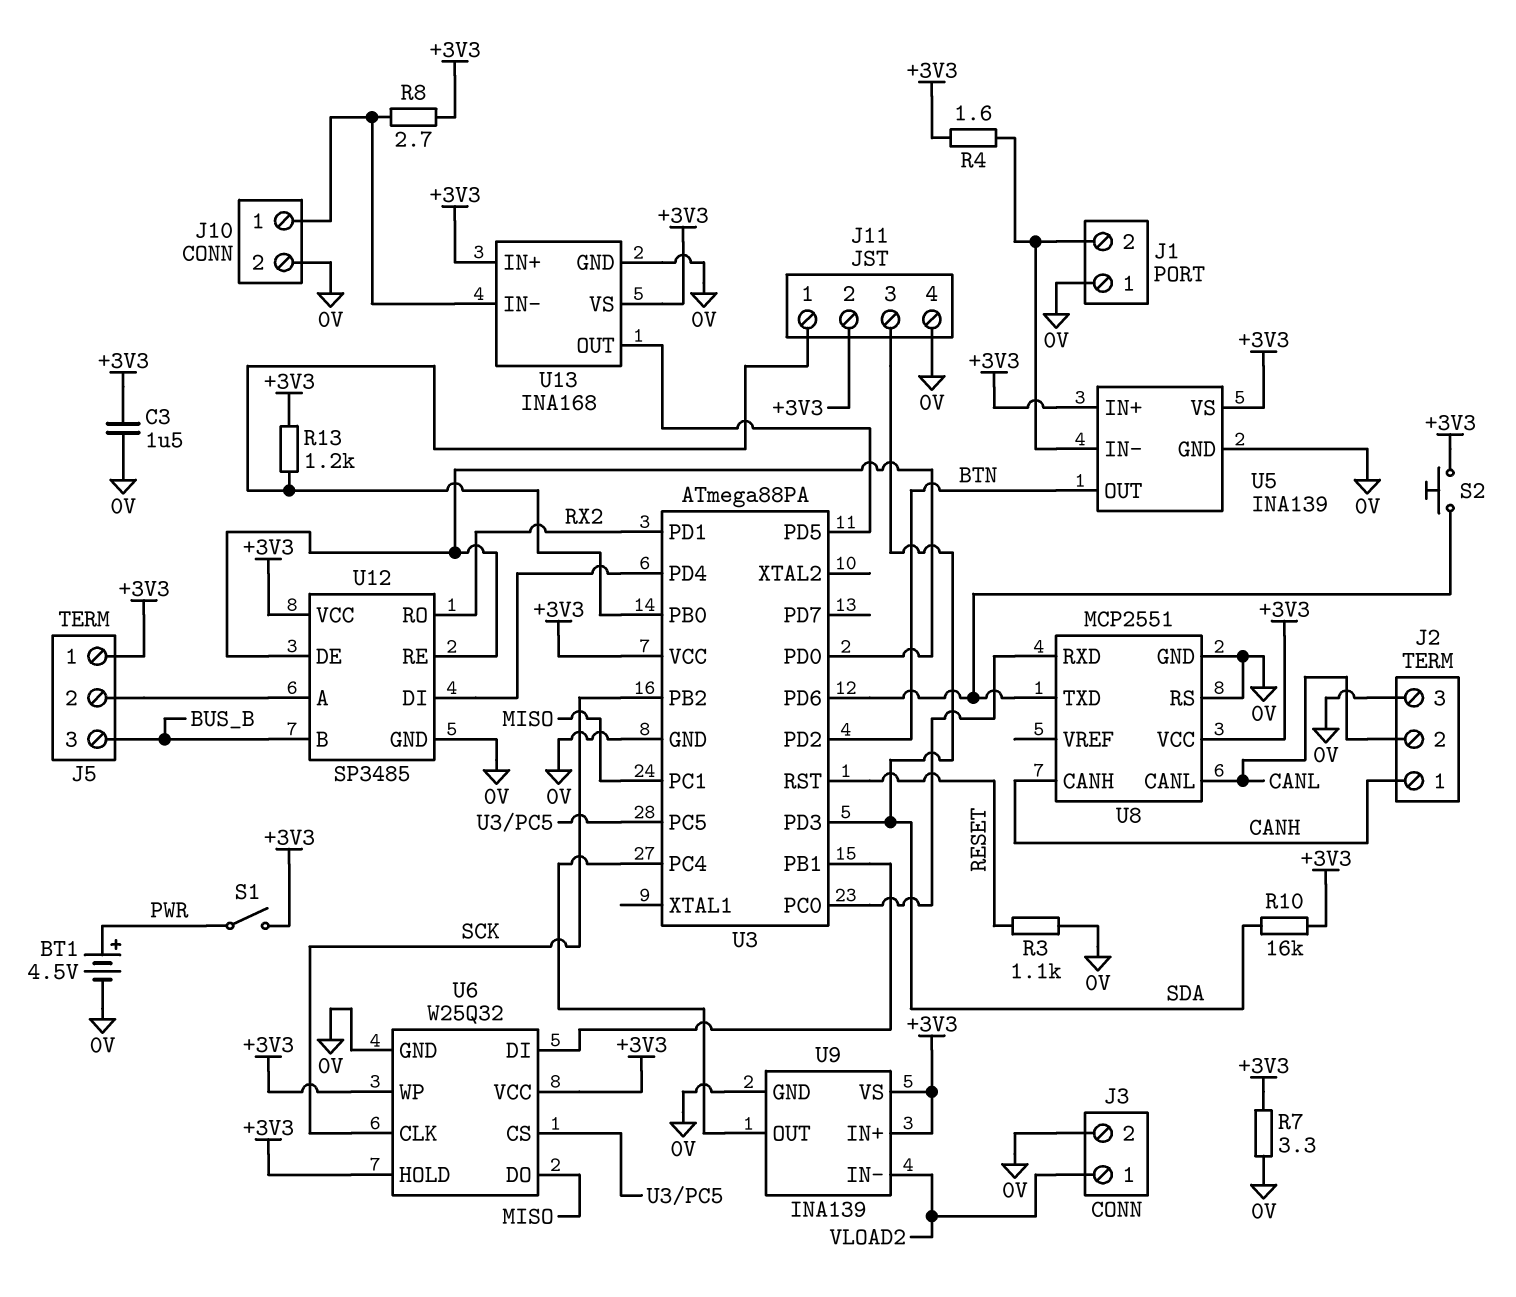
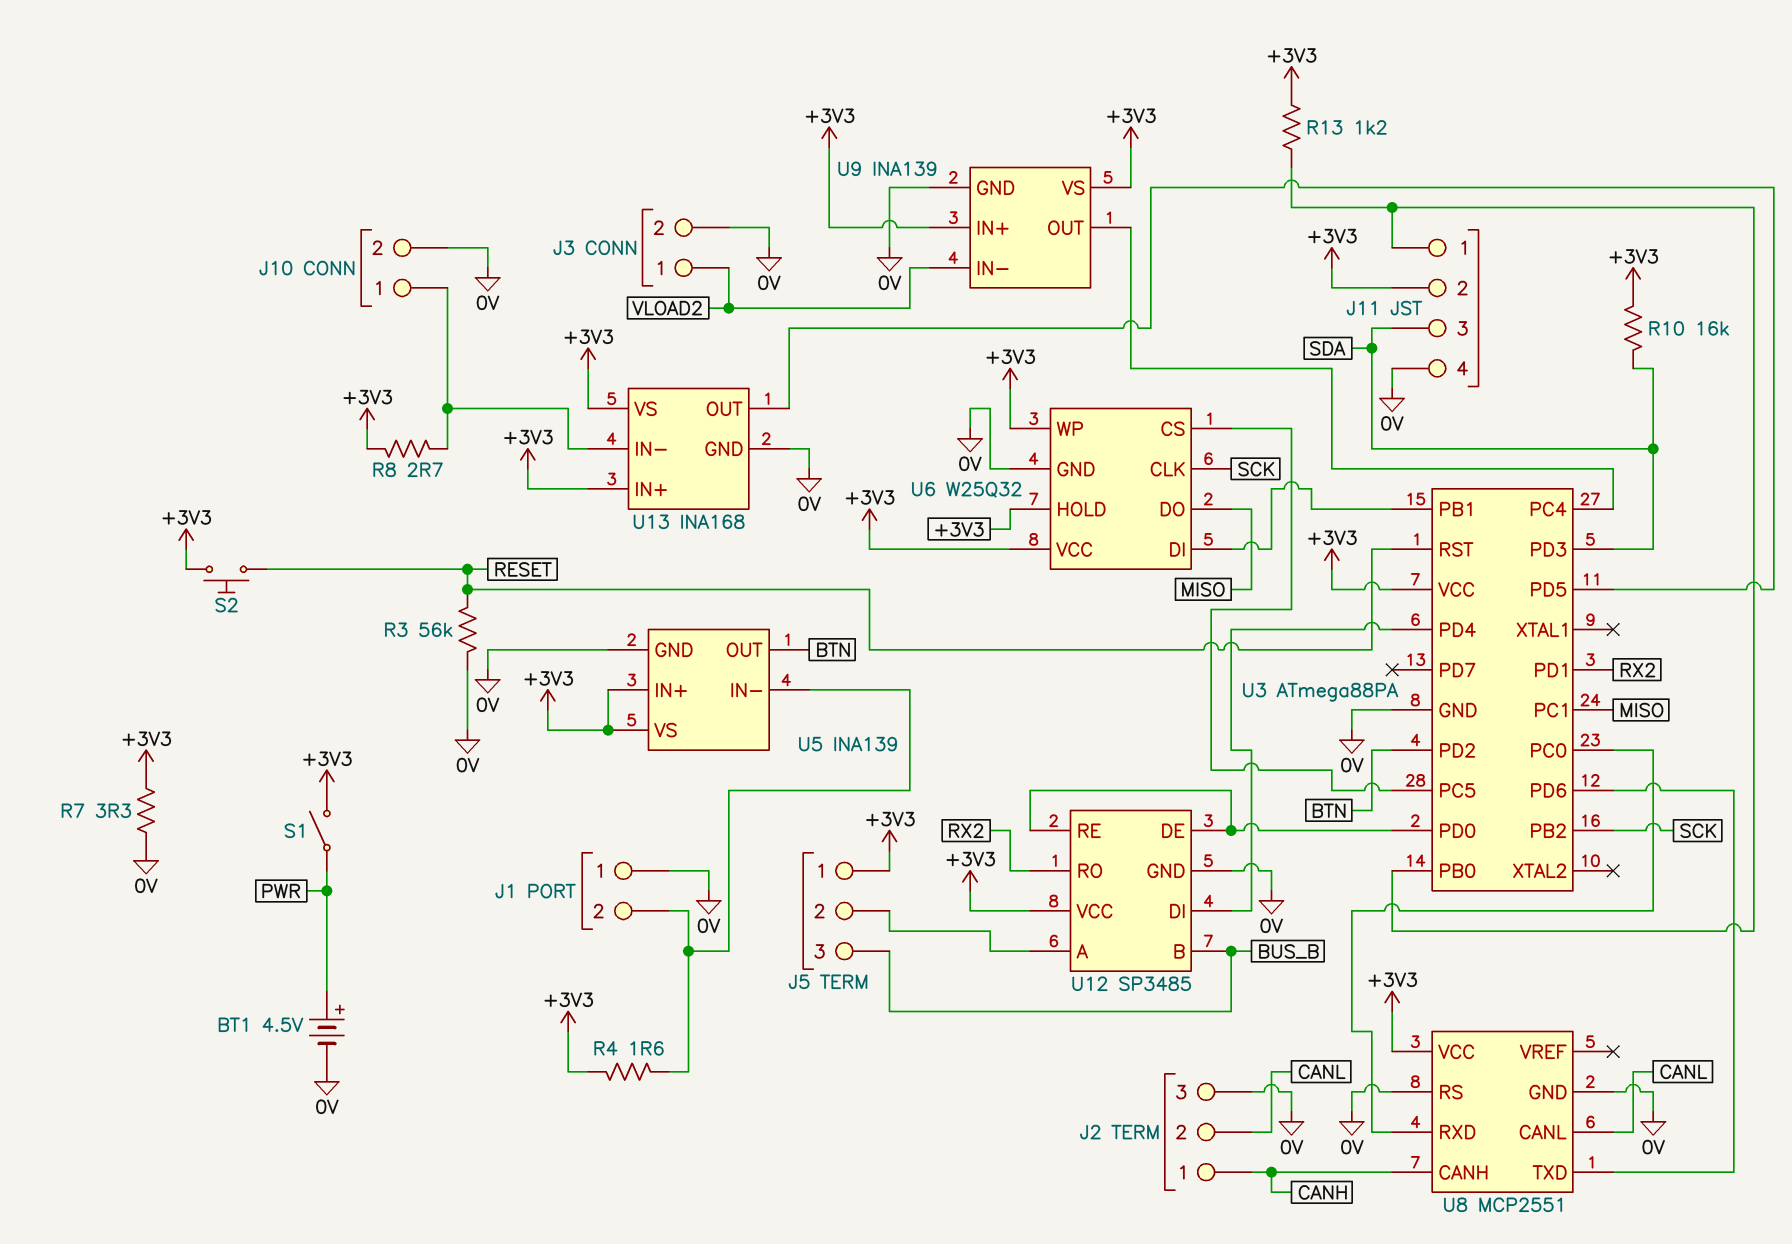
C3: 1.5uF (+3V3, 0V) -> none
R3: 1.1k (0V, RESET) -> 56k (0V, RESET)
S2: button (+3V3, U3/PD6) -> button (+3V3, RESET)

